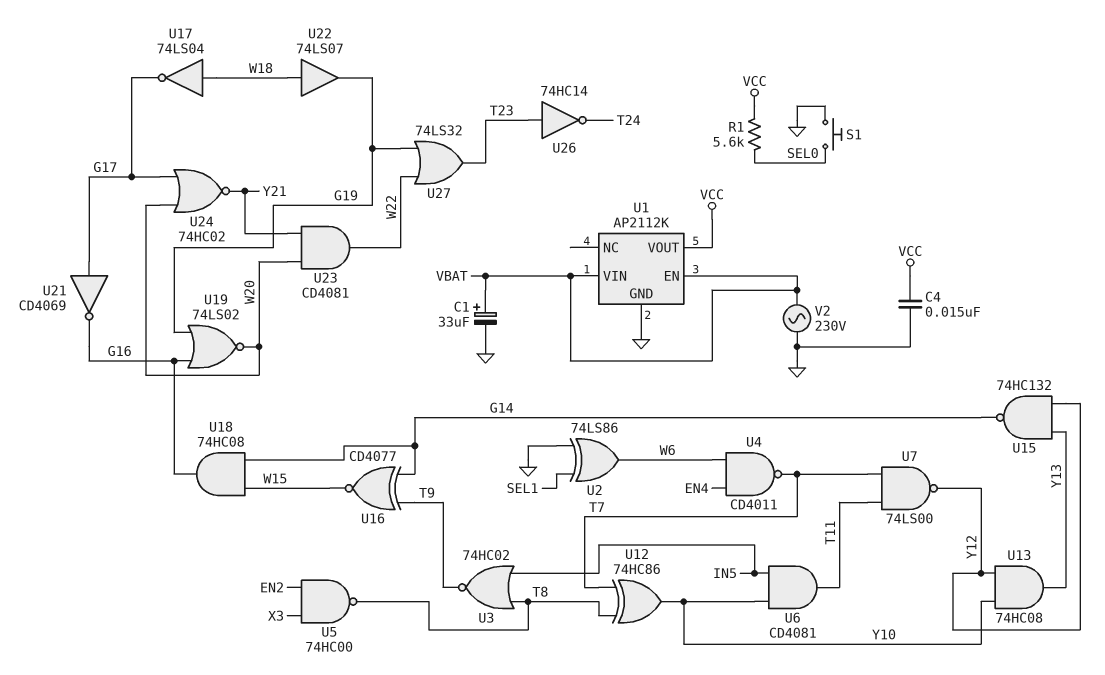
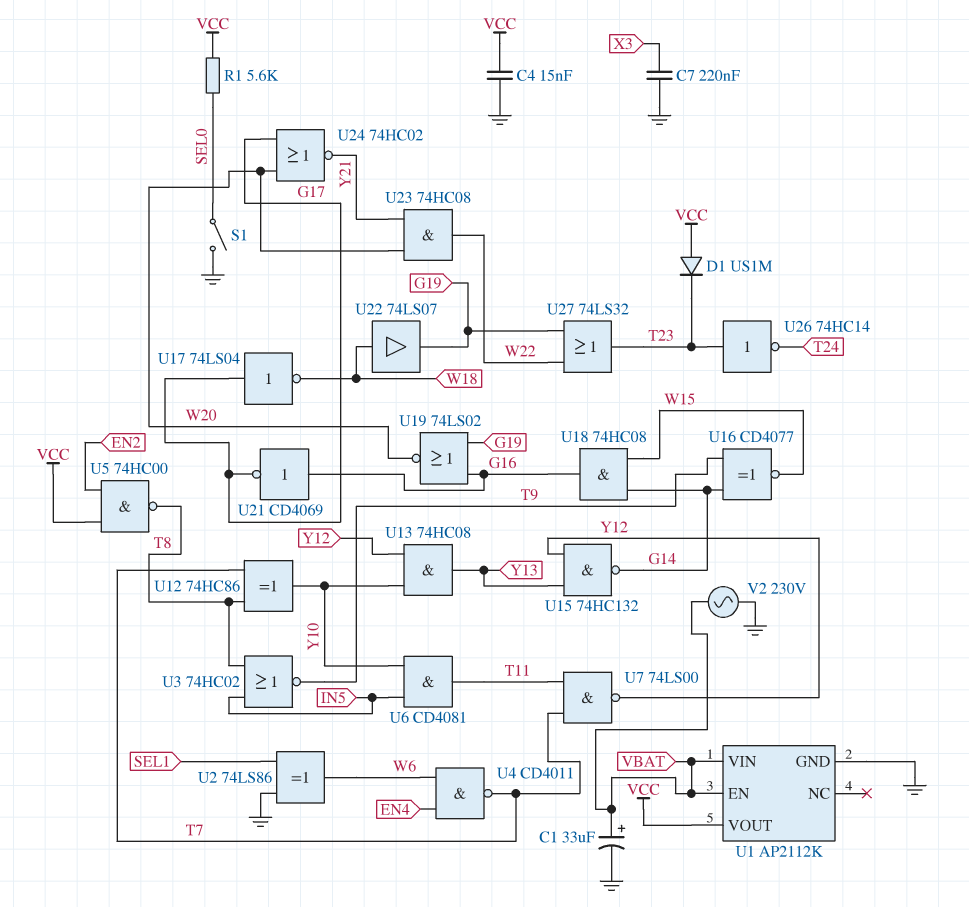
C7: none -> 220nF (GND, X3)
D1: none -> diode US1M (A VCC, K T23)
S1: button (GND, SEL0) -> switch (GND, SEL0)
U5: NAND 74HC00 (in EN2, in X3, out T8) -> NAND 74HC00 (in EN2, in VCC, out T8)
U17: NOT 74LS04 (in W18, out G17) -> NOT 74LS04 (in G17, out W18)
U21: NOT CD4069 (in G17, out G16) -> NOT CD4069 (in G16, out G17)
U23: AND CD4081 (in W20, in Y21, out W22) -> AND 74HC08 (in W20, in Y21, out W22)

